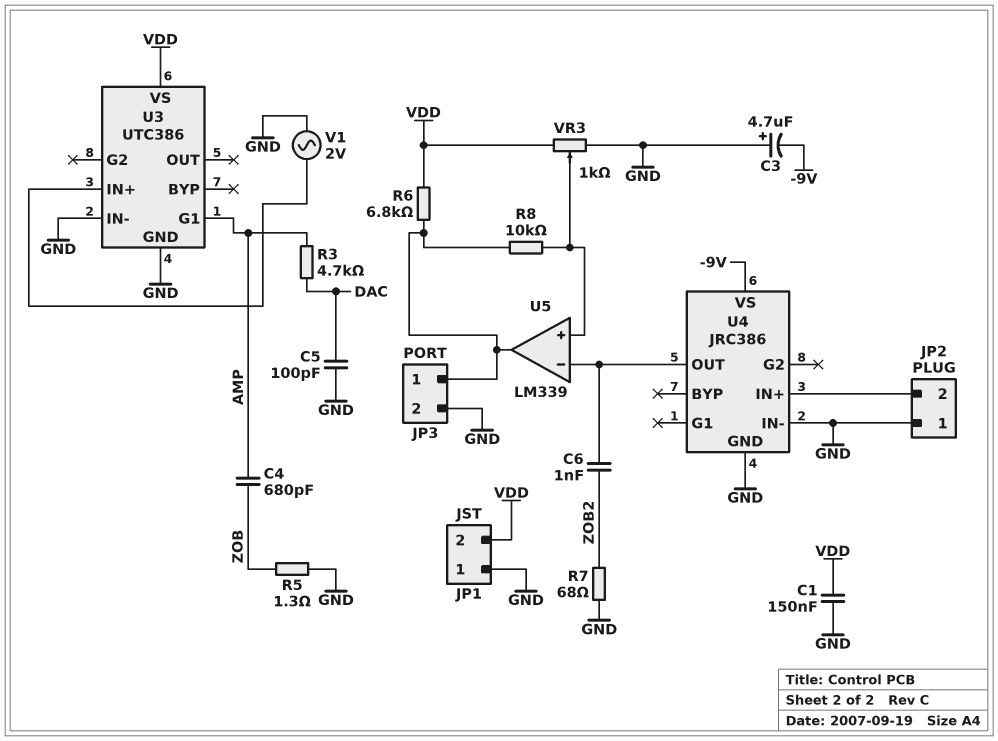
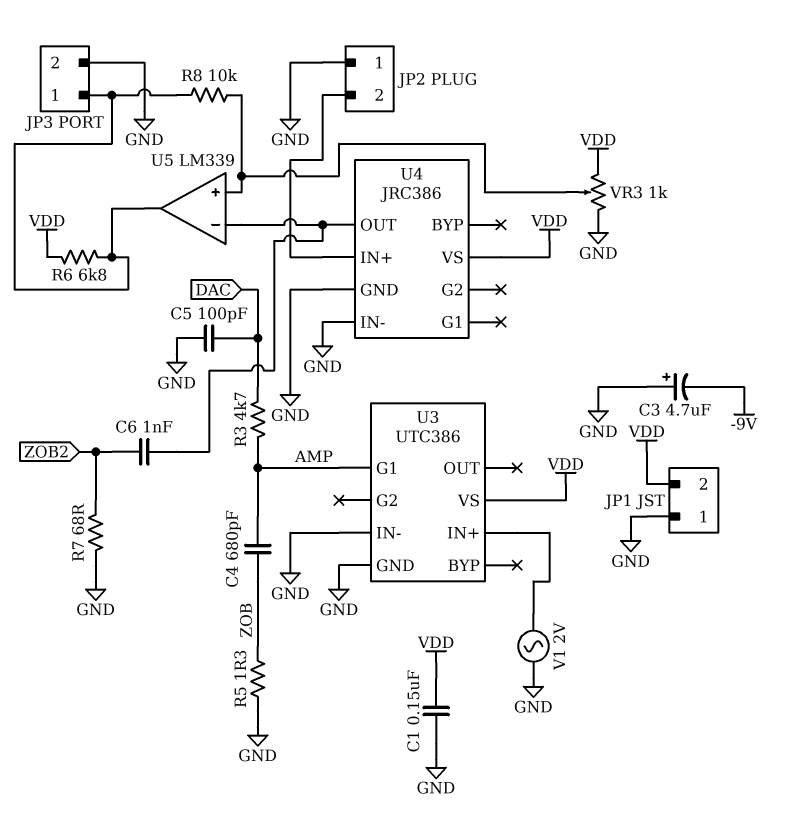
U4 pin VS: -9V -> VDD

